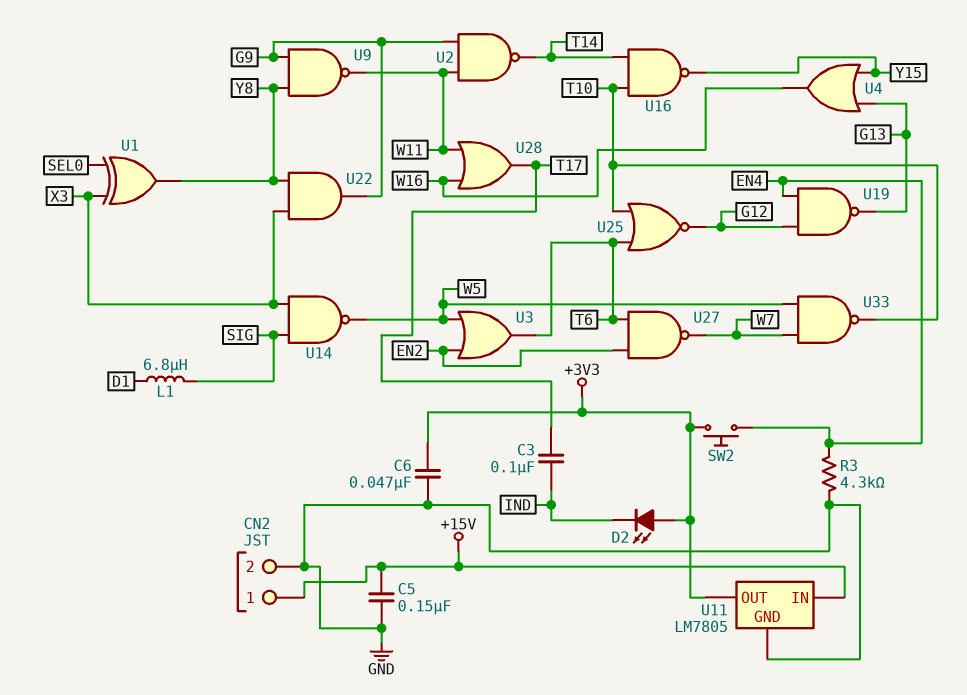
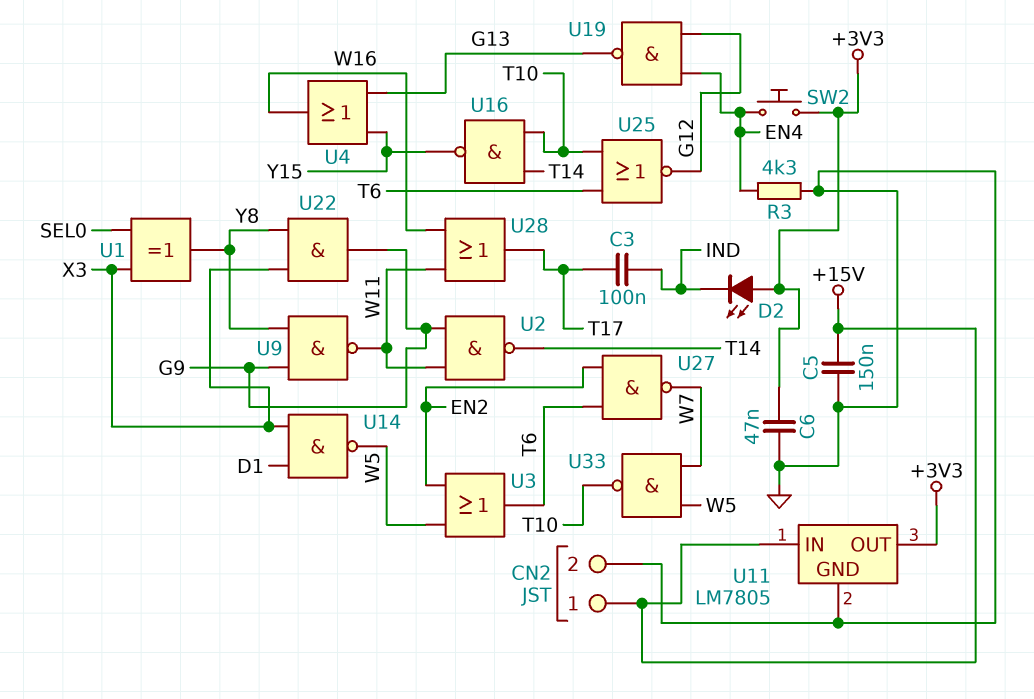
L1: 6.8uH (D1, SIG) -> none
U14: NAND (in SIG, in X3, out W5) -> NAND (in D1, in X3, out W5)

